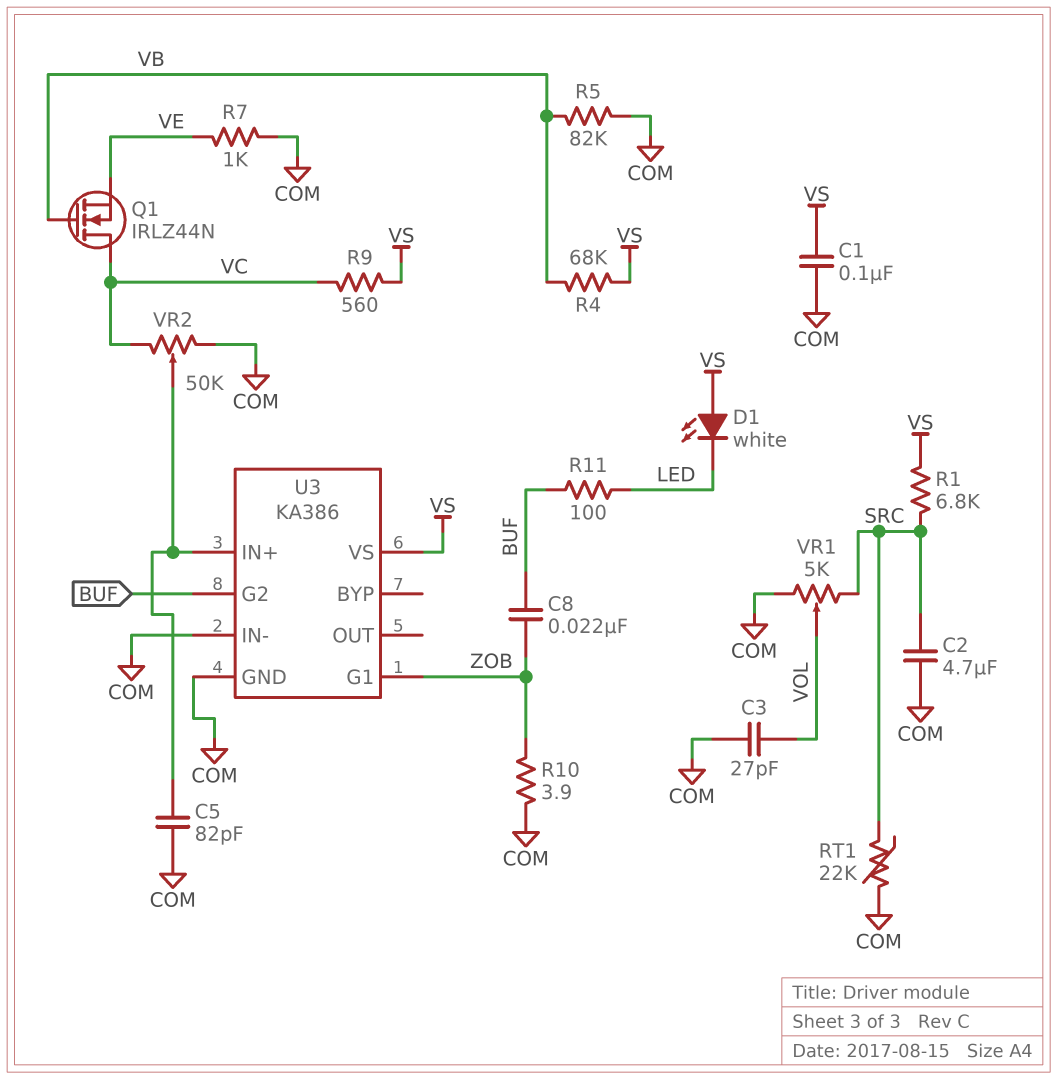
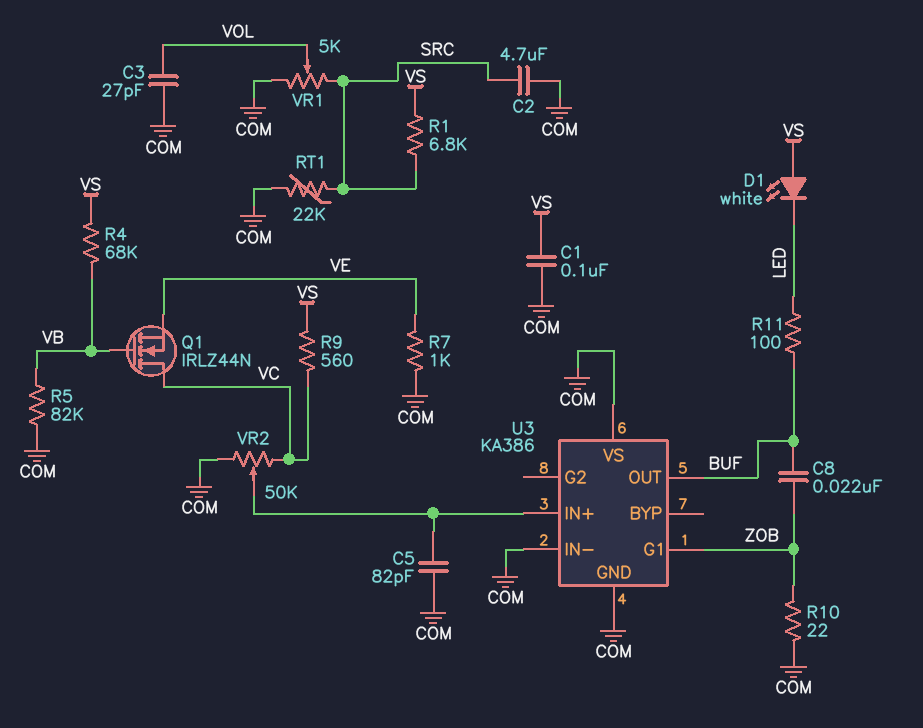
R10: 3.9 (COM, ZOB) -> 22 (COM, ZOB)
U3 pin G2: BUF -> none
U3 pin OUT: none -> BUF
U3 pin VS: VS -> COM

